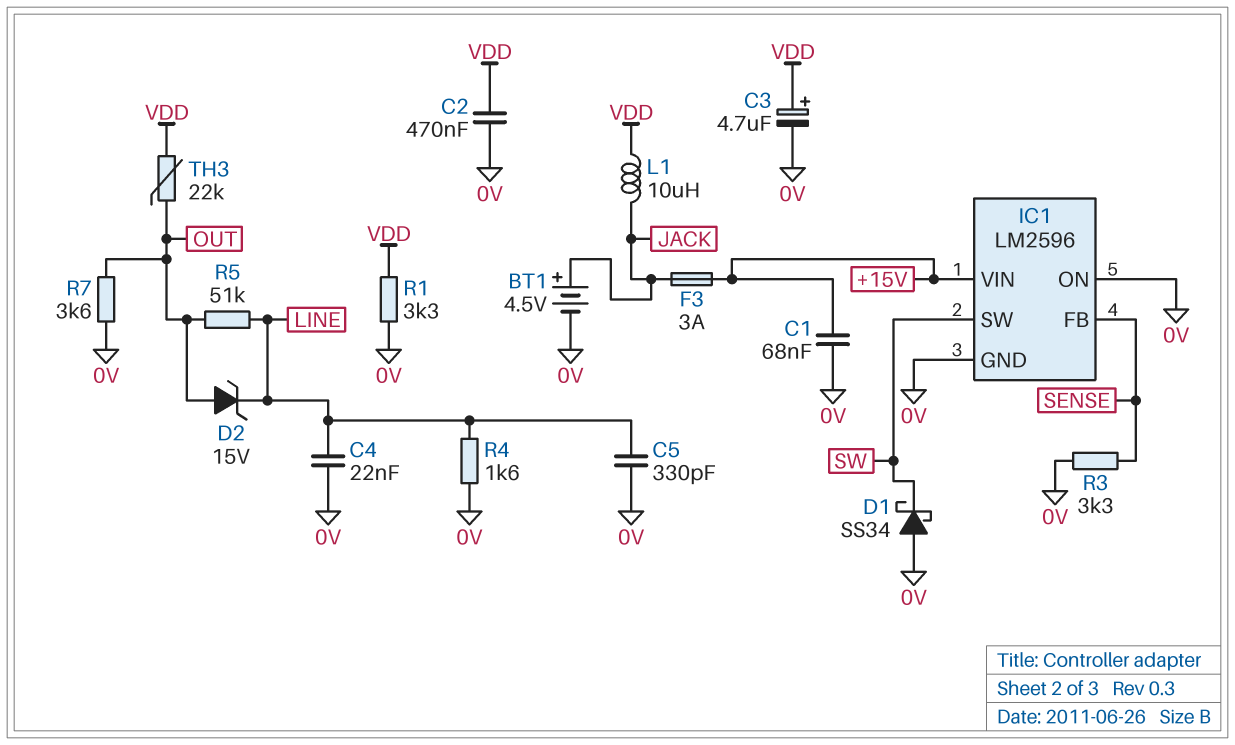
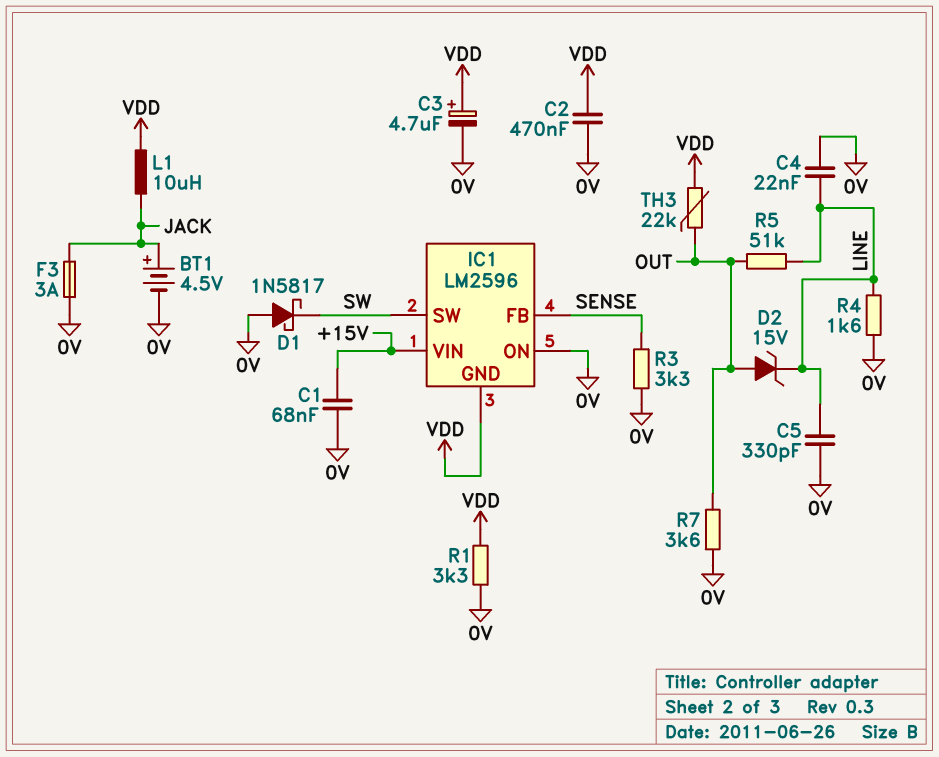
D1: schottky SS34 (A 0V, K SW) -> schottky 1N5817 (A 0V, K SW)
F3: 3A (+15V, JACK) -> 3A (0V, JACK)
IC1 pin GND: 0V -> VDD

